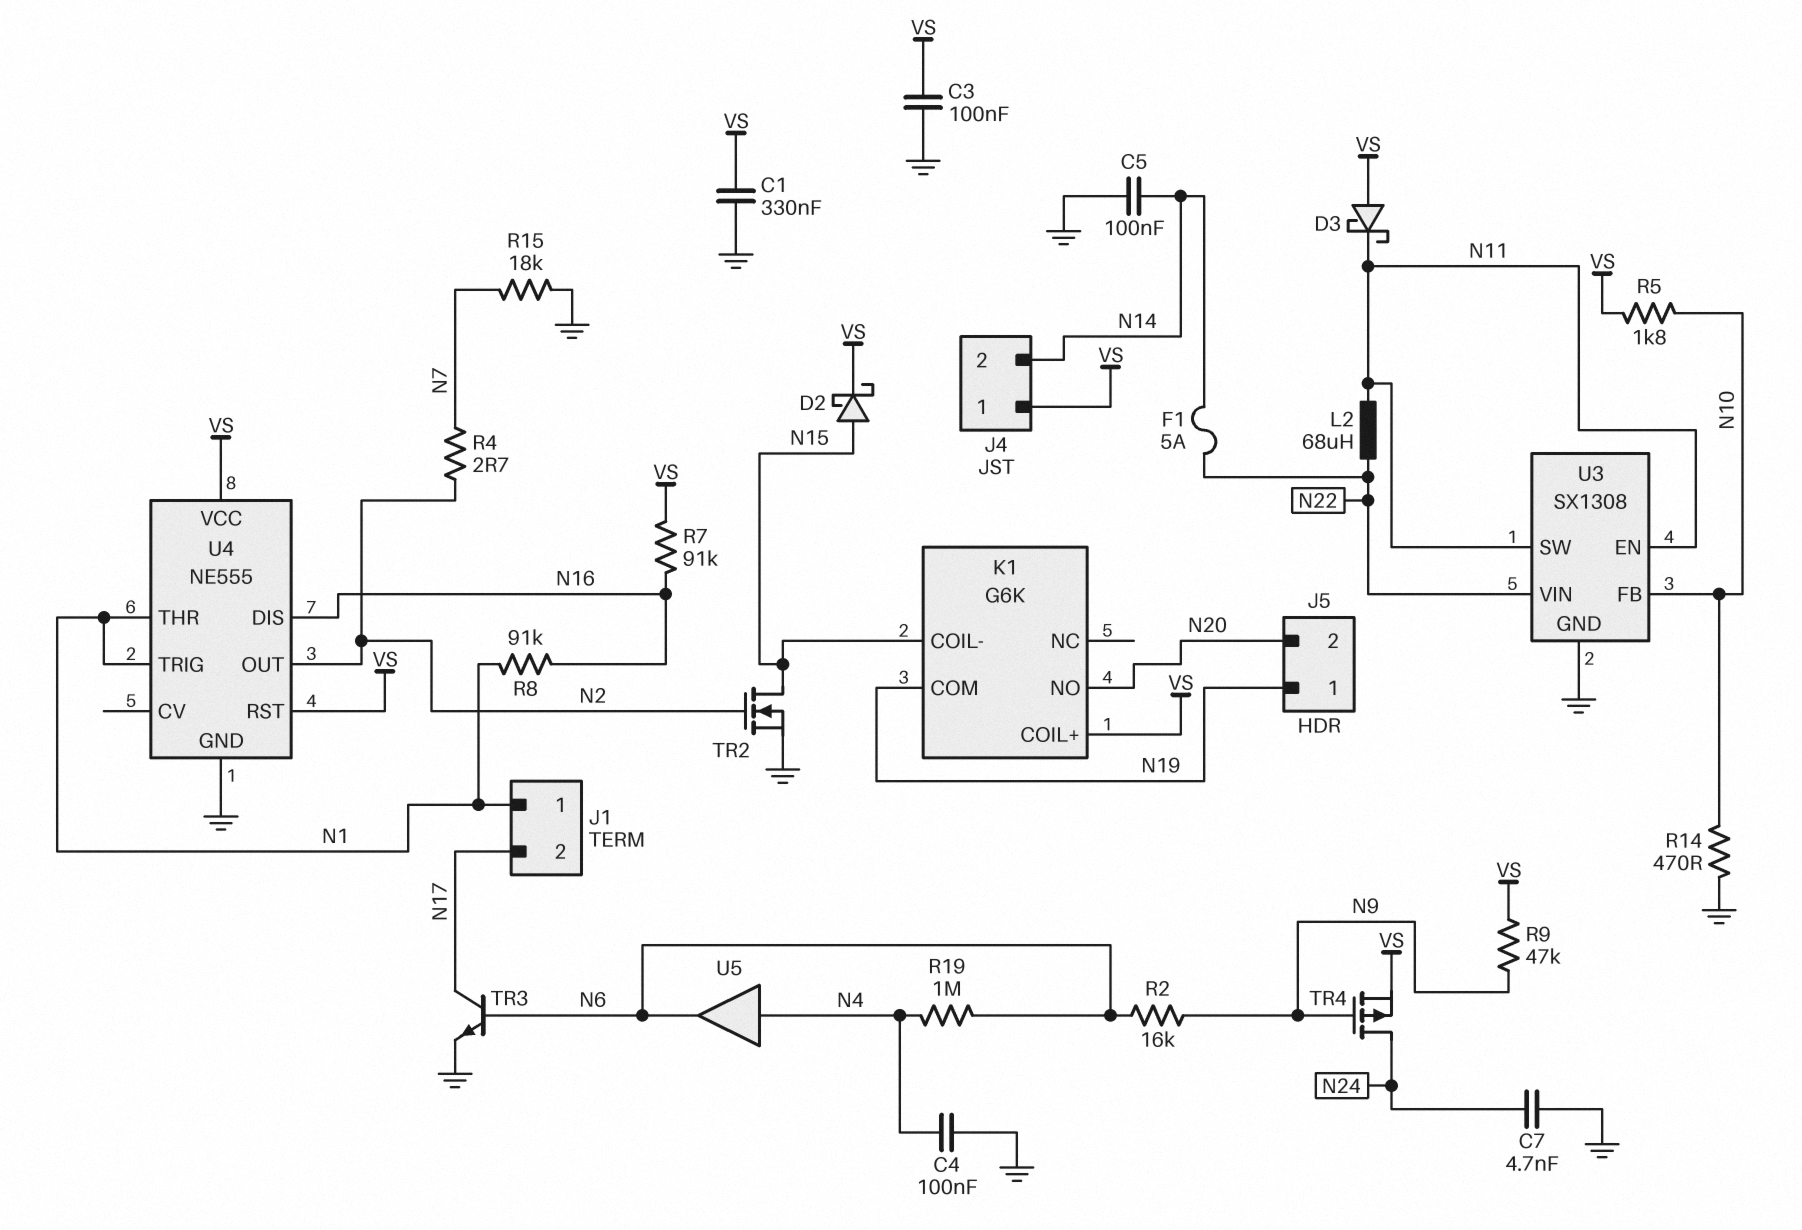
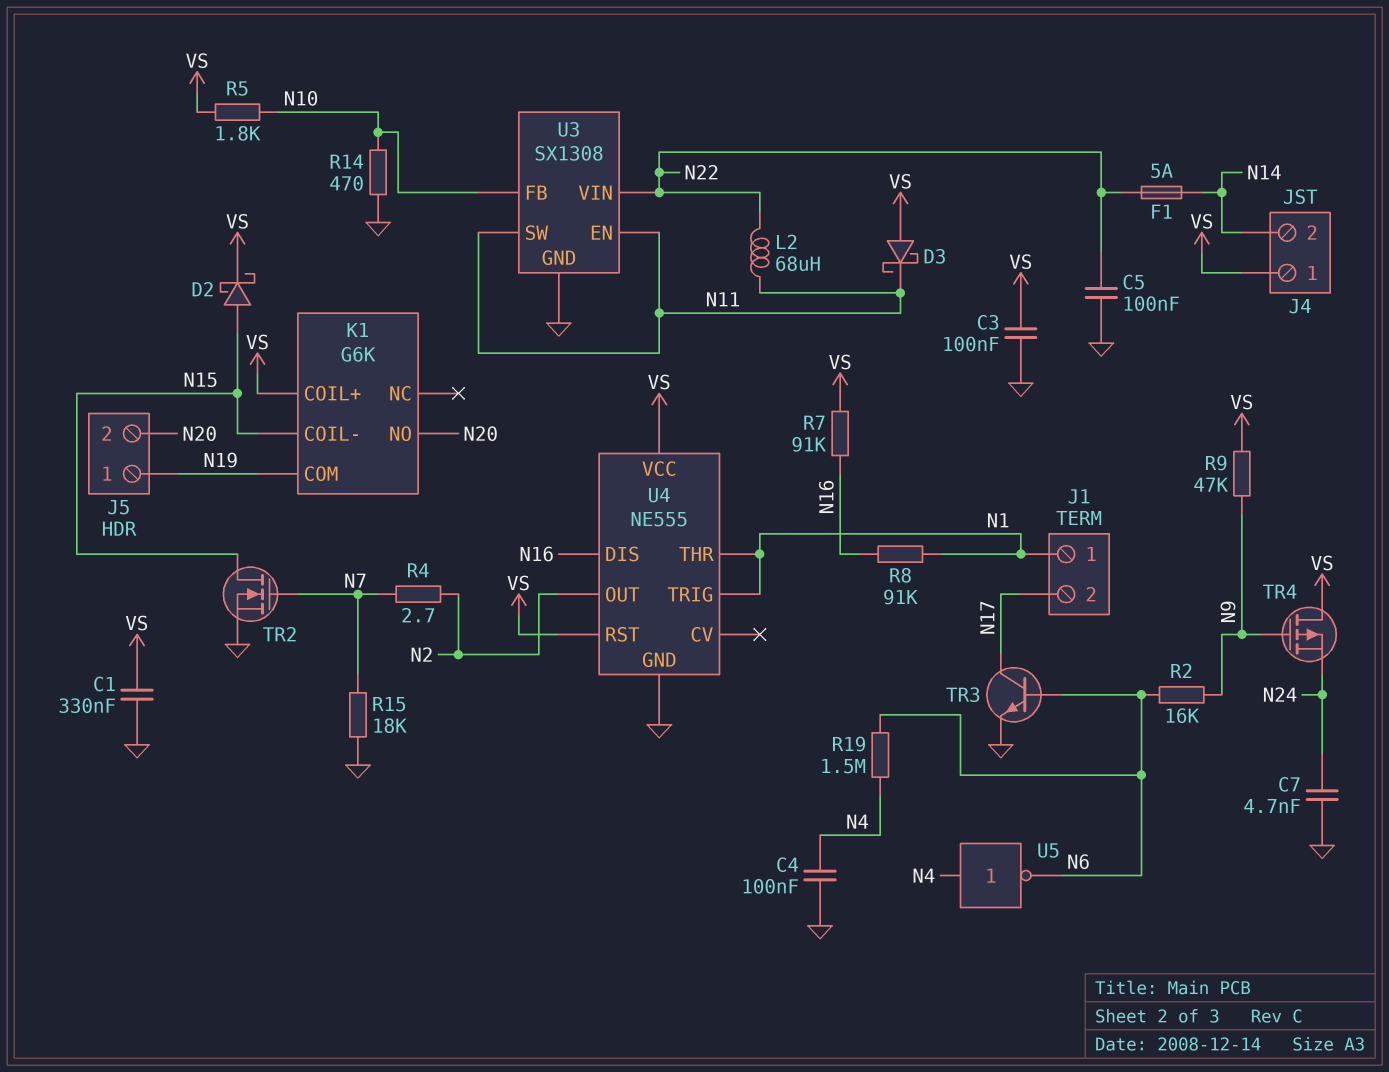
C5: 100nF (GND, N14) -> 100nF (GND, N22)
R19: 1M (N4, N6) -> 1.5M (N4, N6)
TR2: NMOS (G N2, D N15, S GND) -> NMOS (G N7, D N15, S GND)
TR4: PMOS (G N9, D N24, S VS) -> PMOS (G N9, D VS, S N24)
U5: buffer (in N4, out N6) -> NOT (in N4, out N6)

